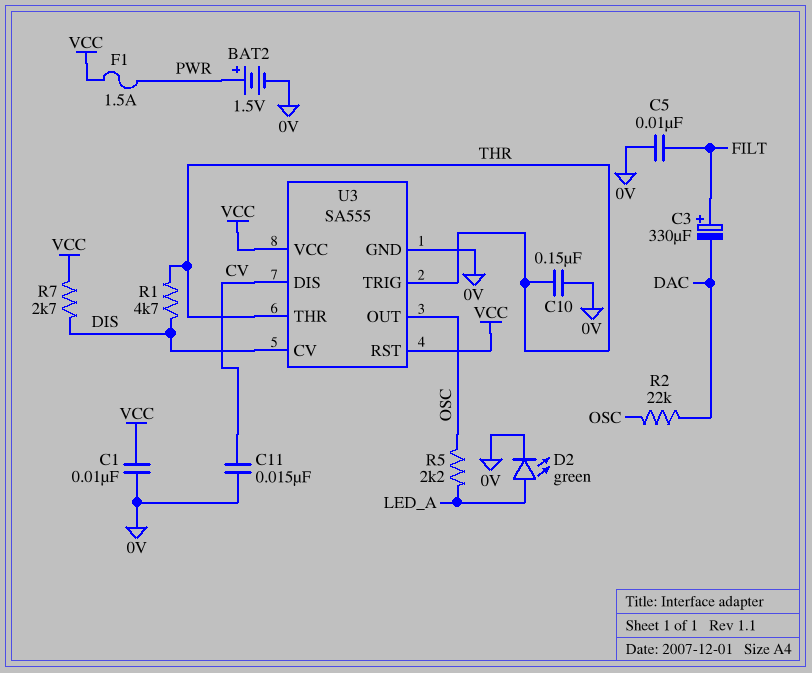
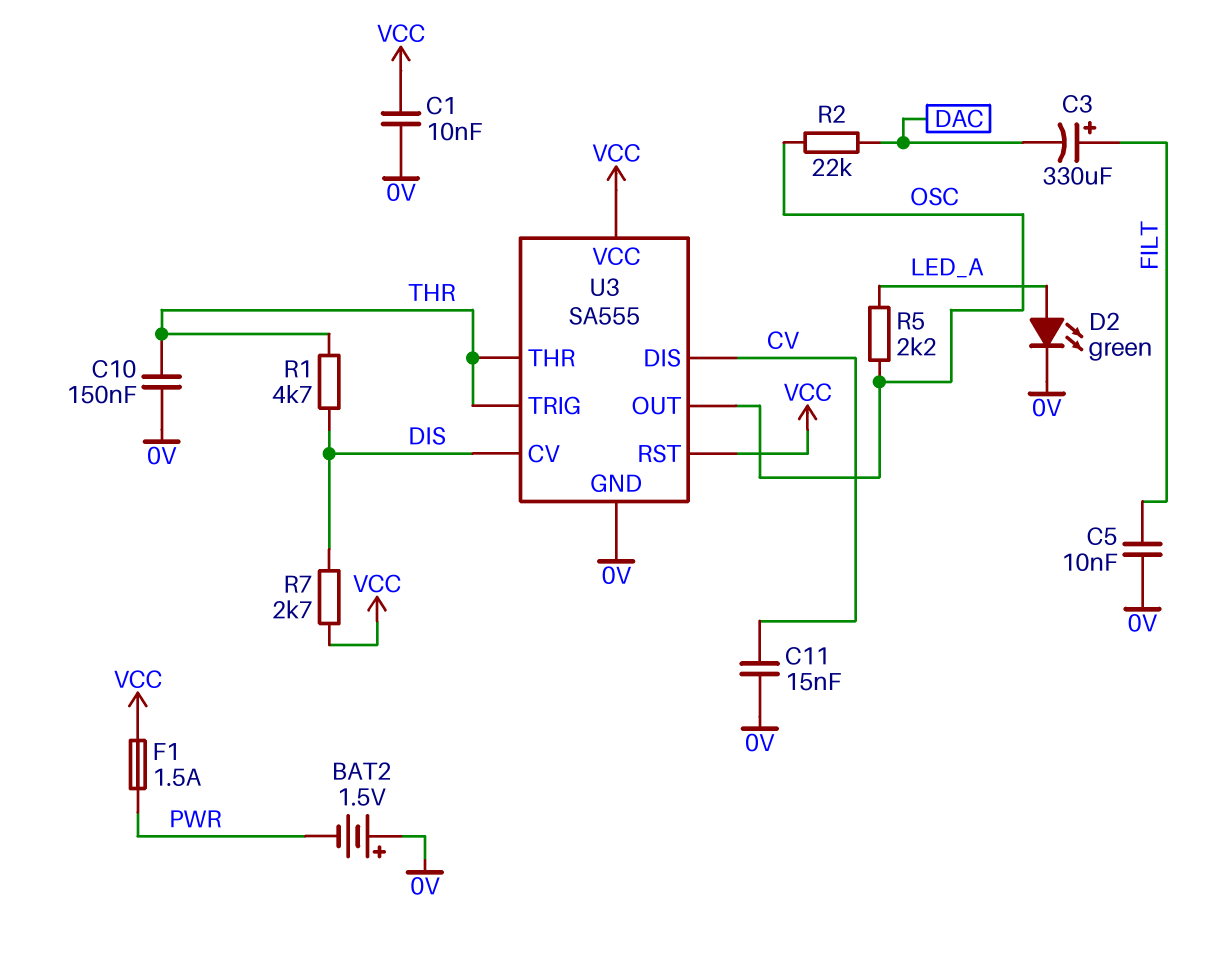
BAT2: 1.5V (plus PWR, minus 0V) -> 1.5V (plus 0V, minus PWR)

